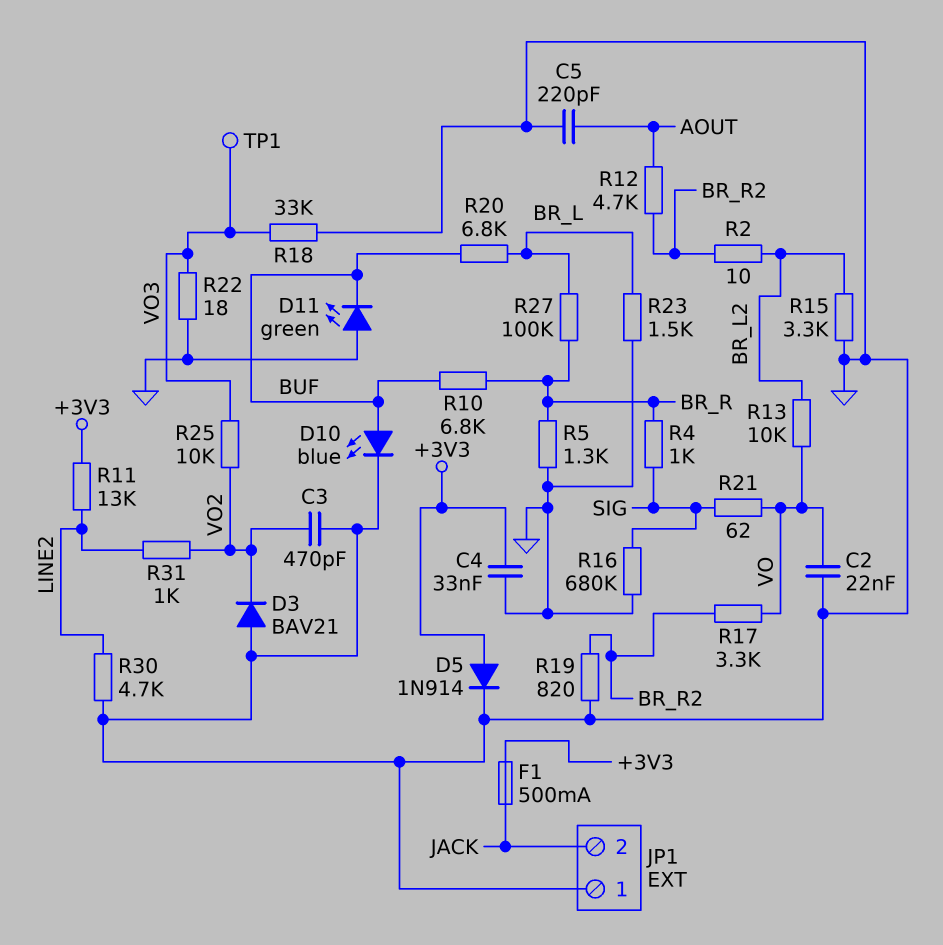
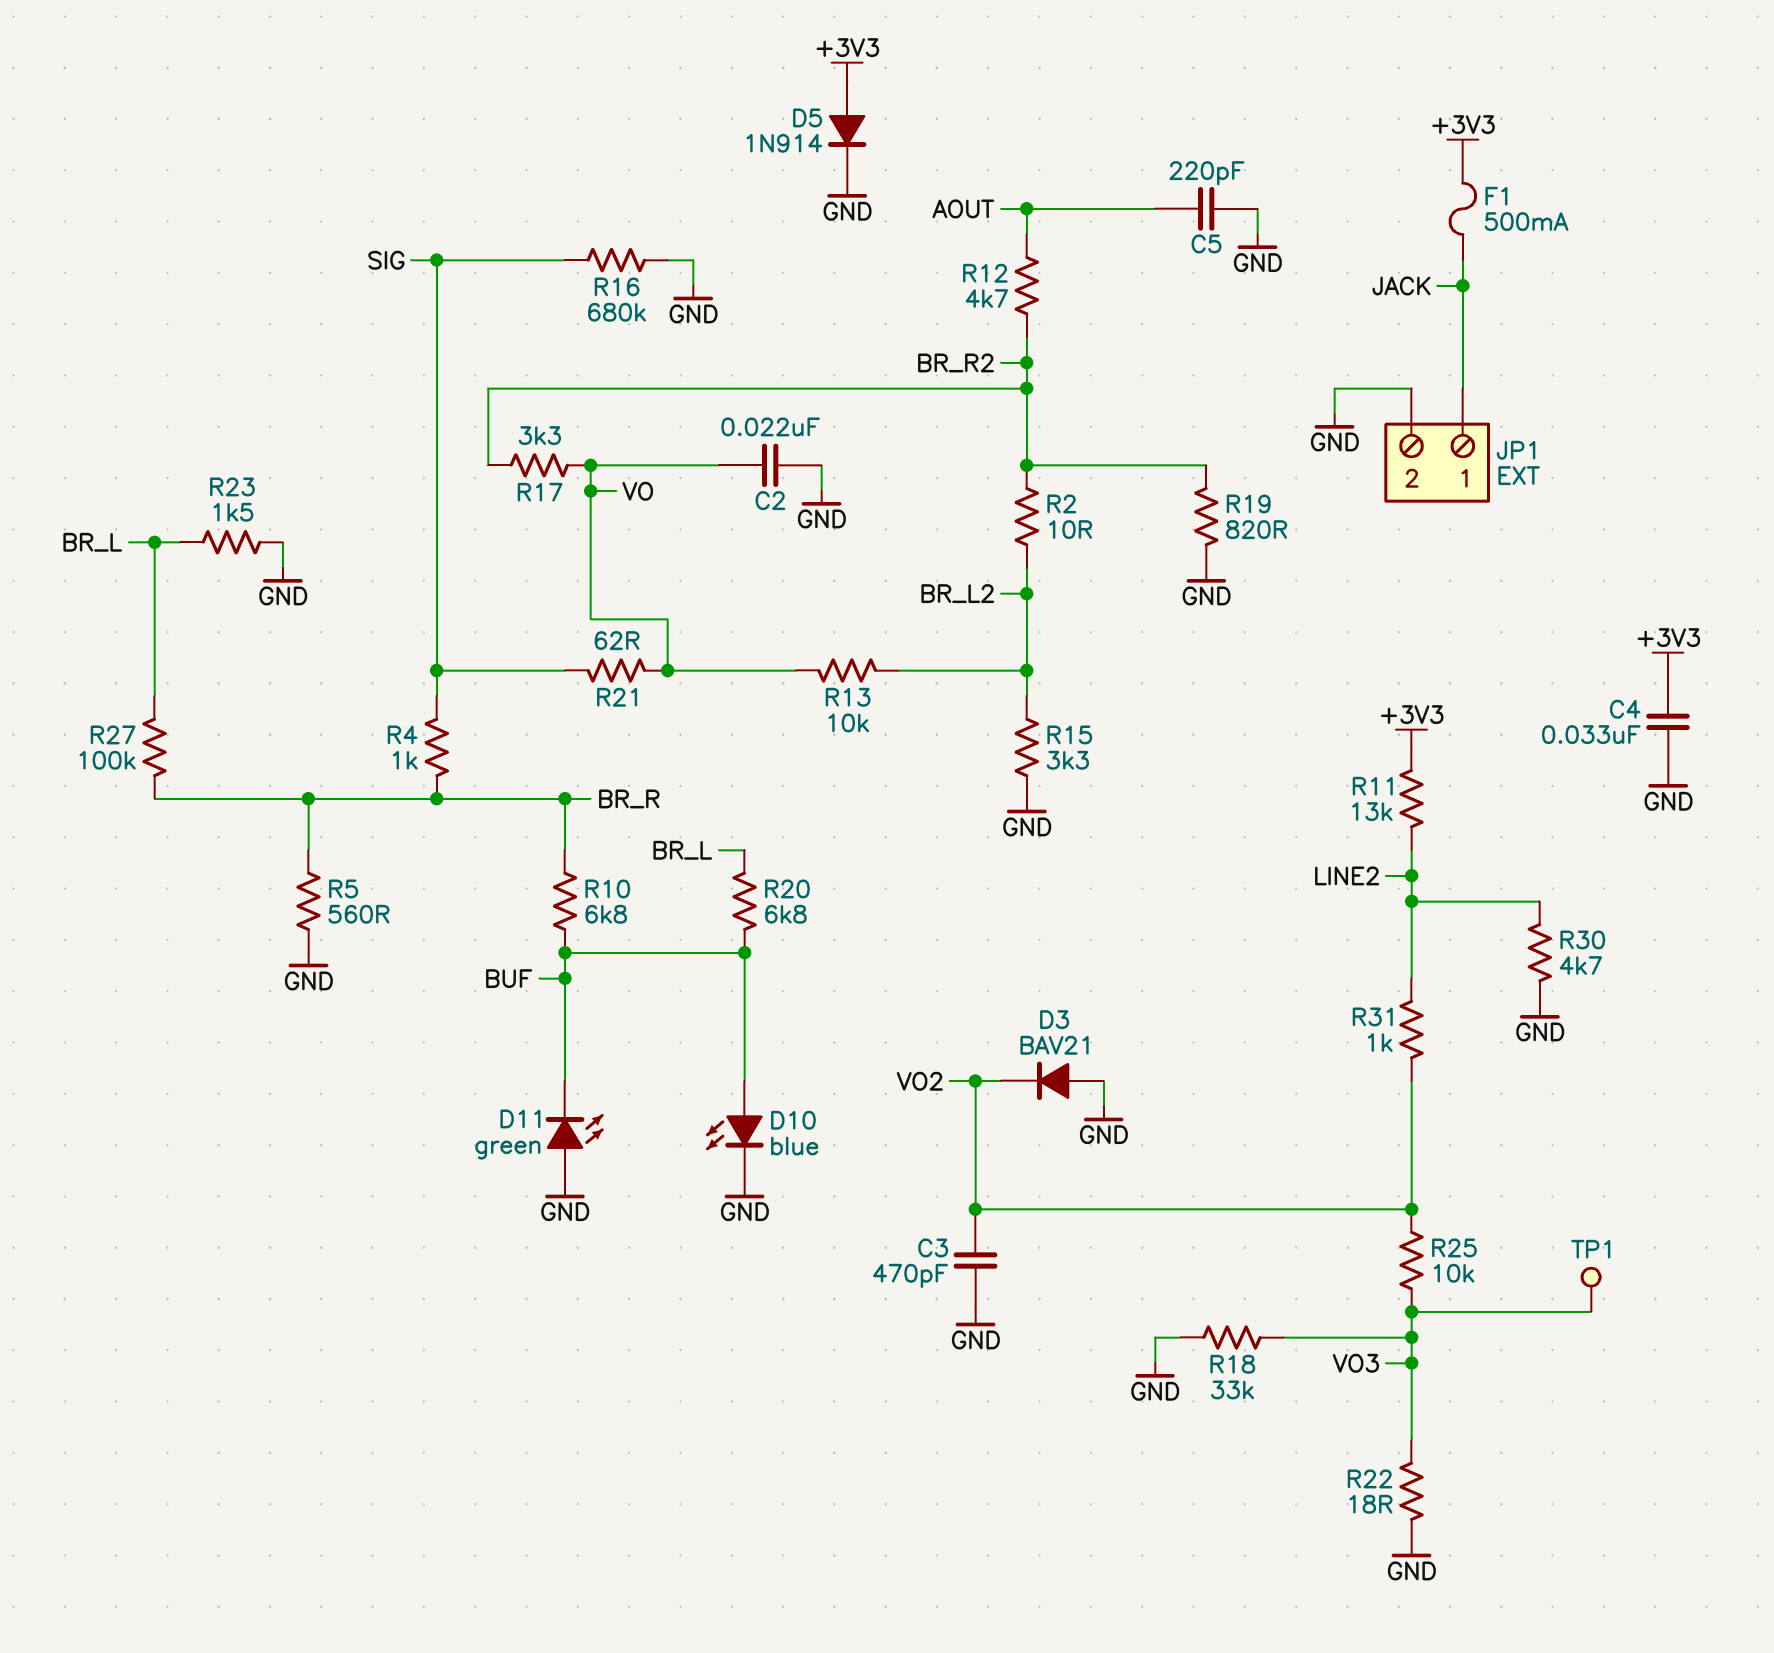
JP1 pin 1: GND -> JACK
JP1 pin 2: JACK -> GND
R5: 1.3k (BR_R, GND) -> 560 (BR_R, GND)

